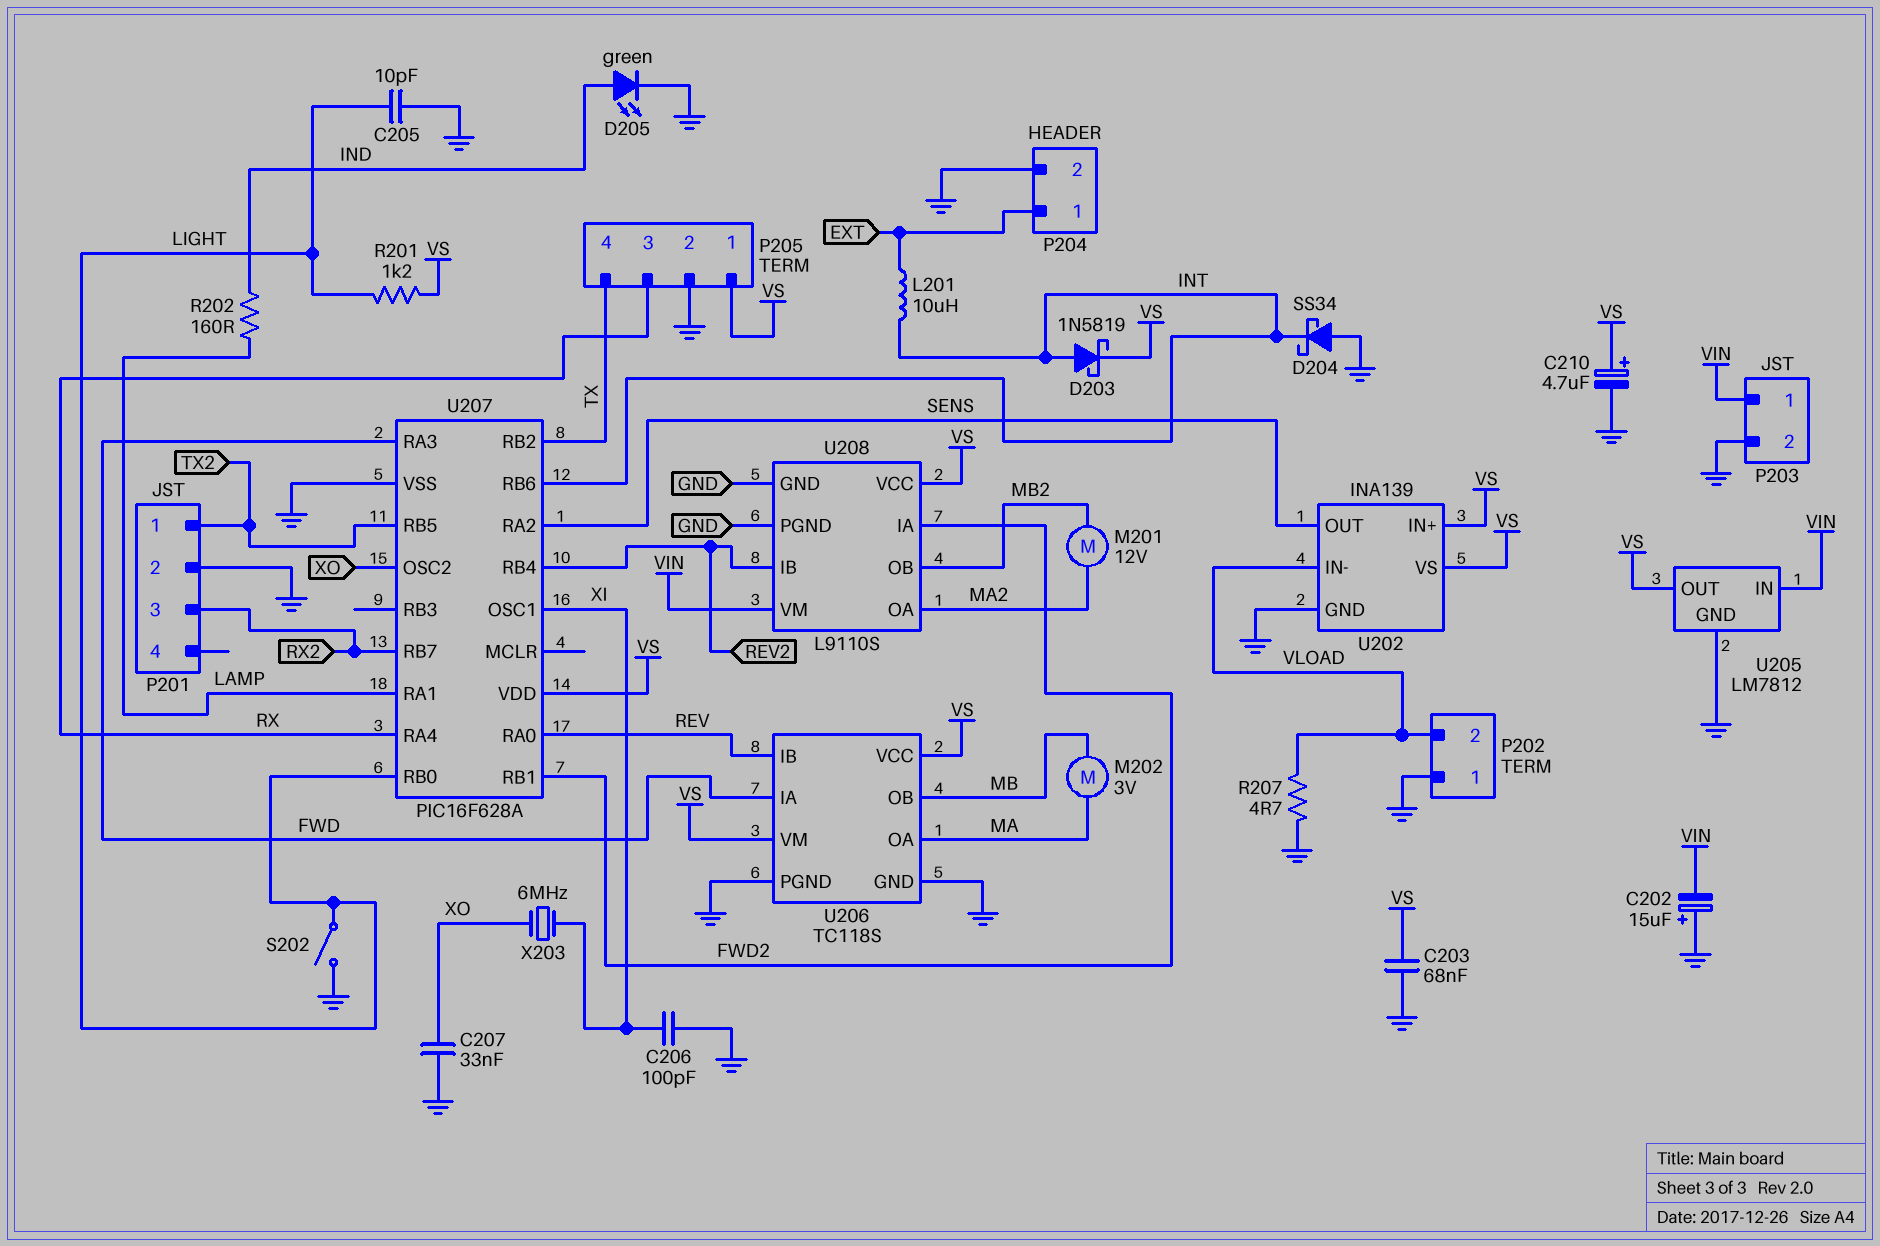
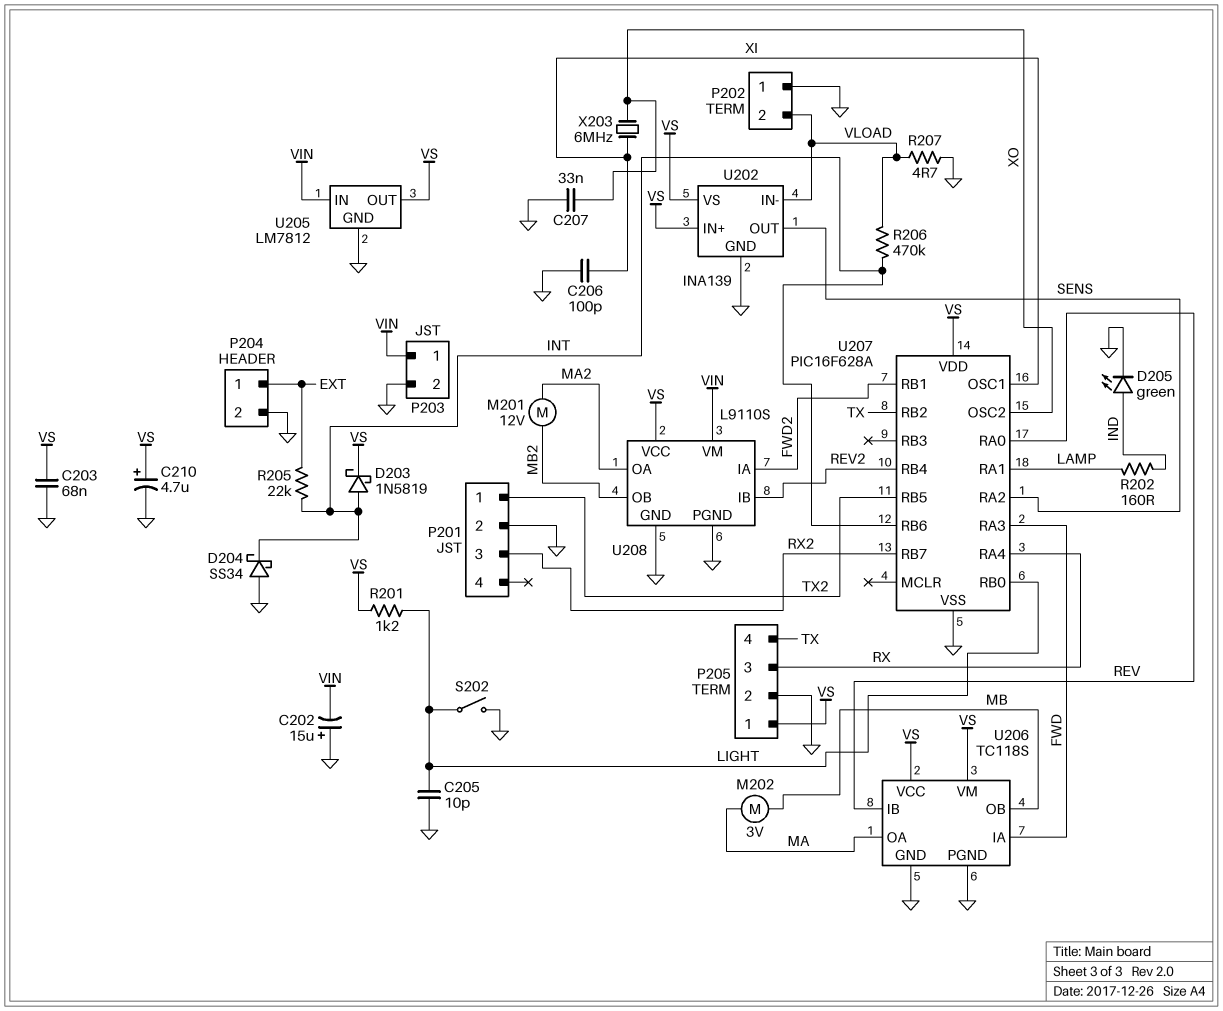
L201: 10uH (EXT, INT) -> none
R205: none -> 22k (EXT, INT)
R206: none -> 470k (INT, VLOAD)

